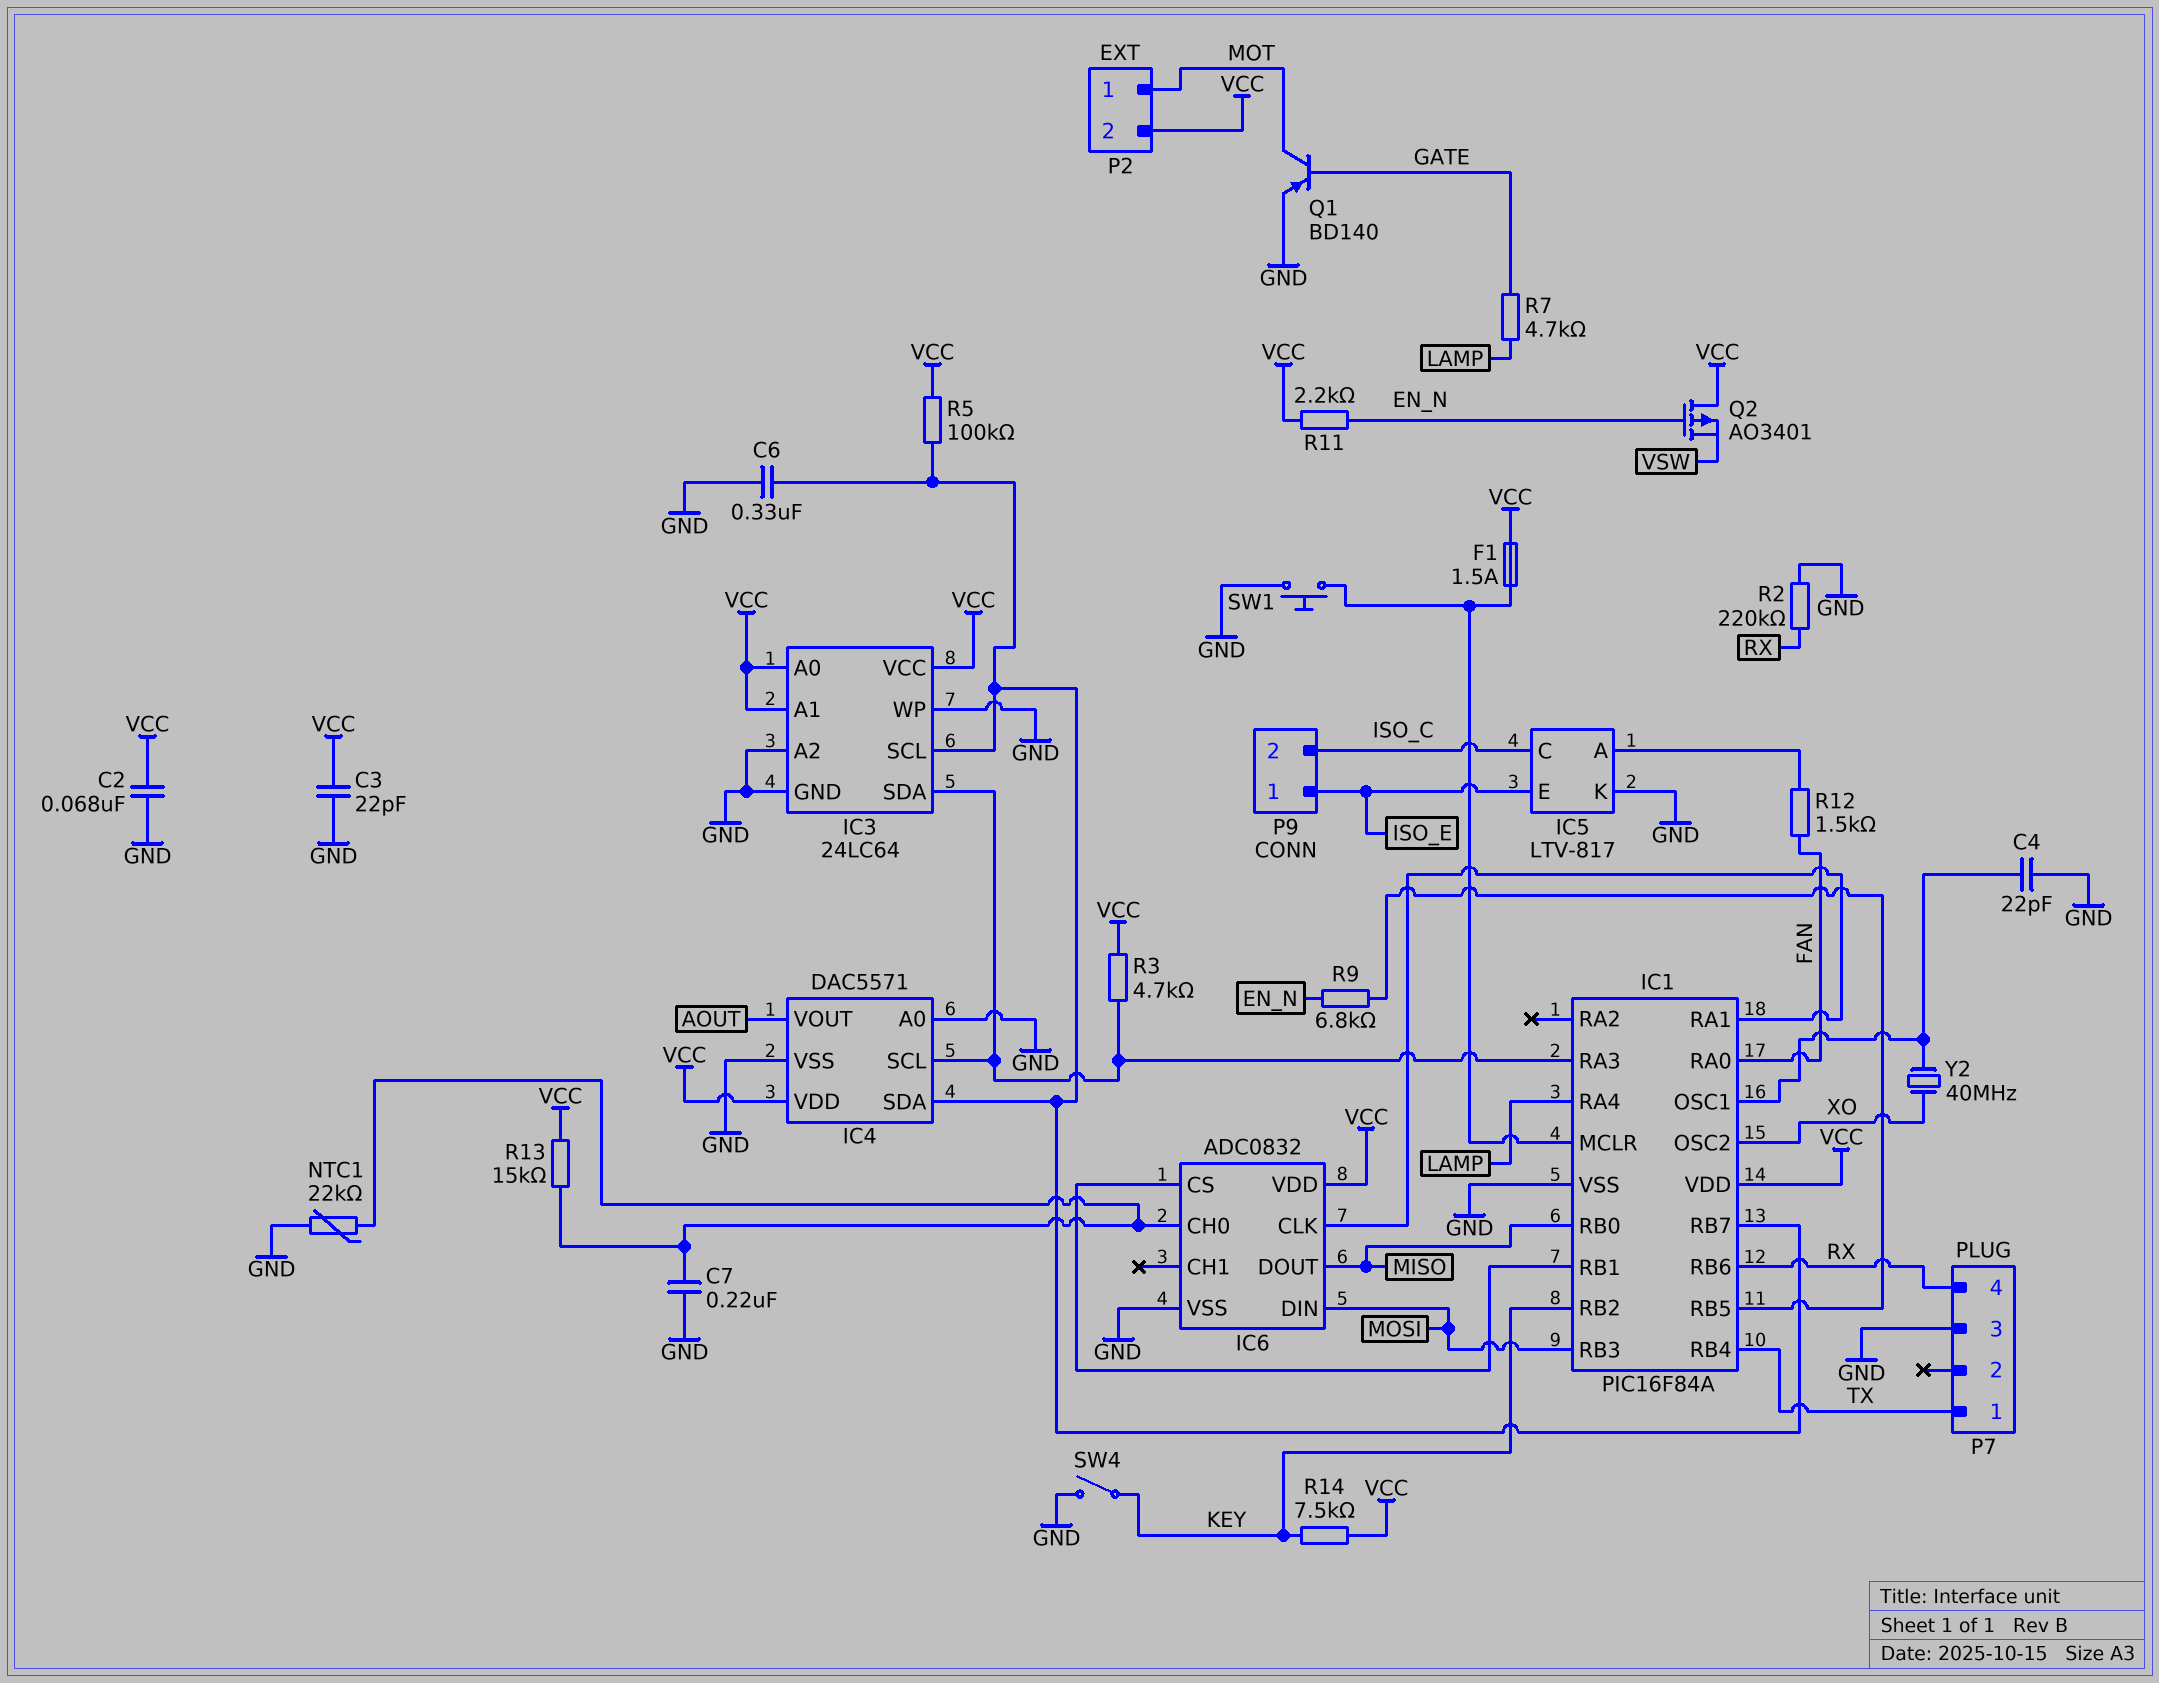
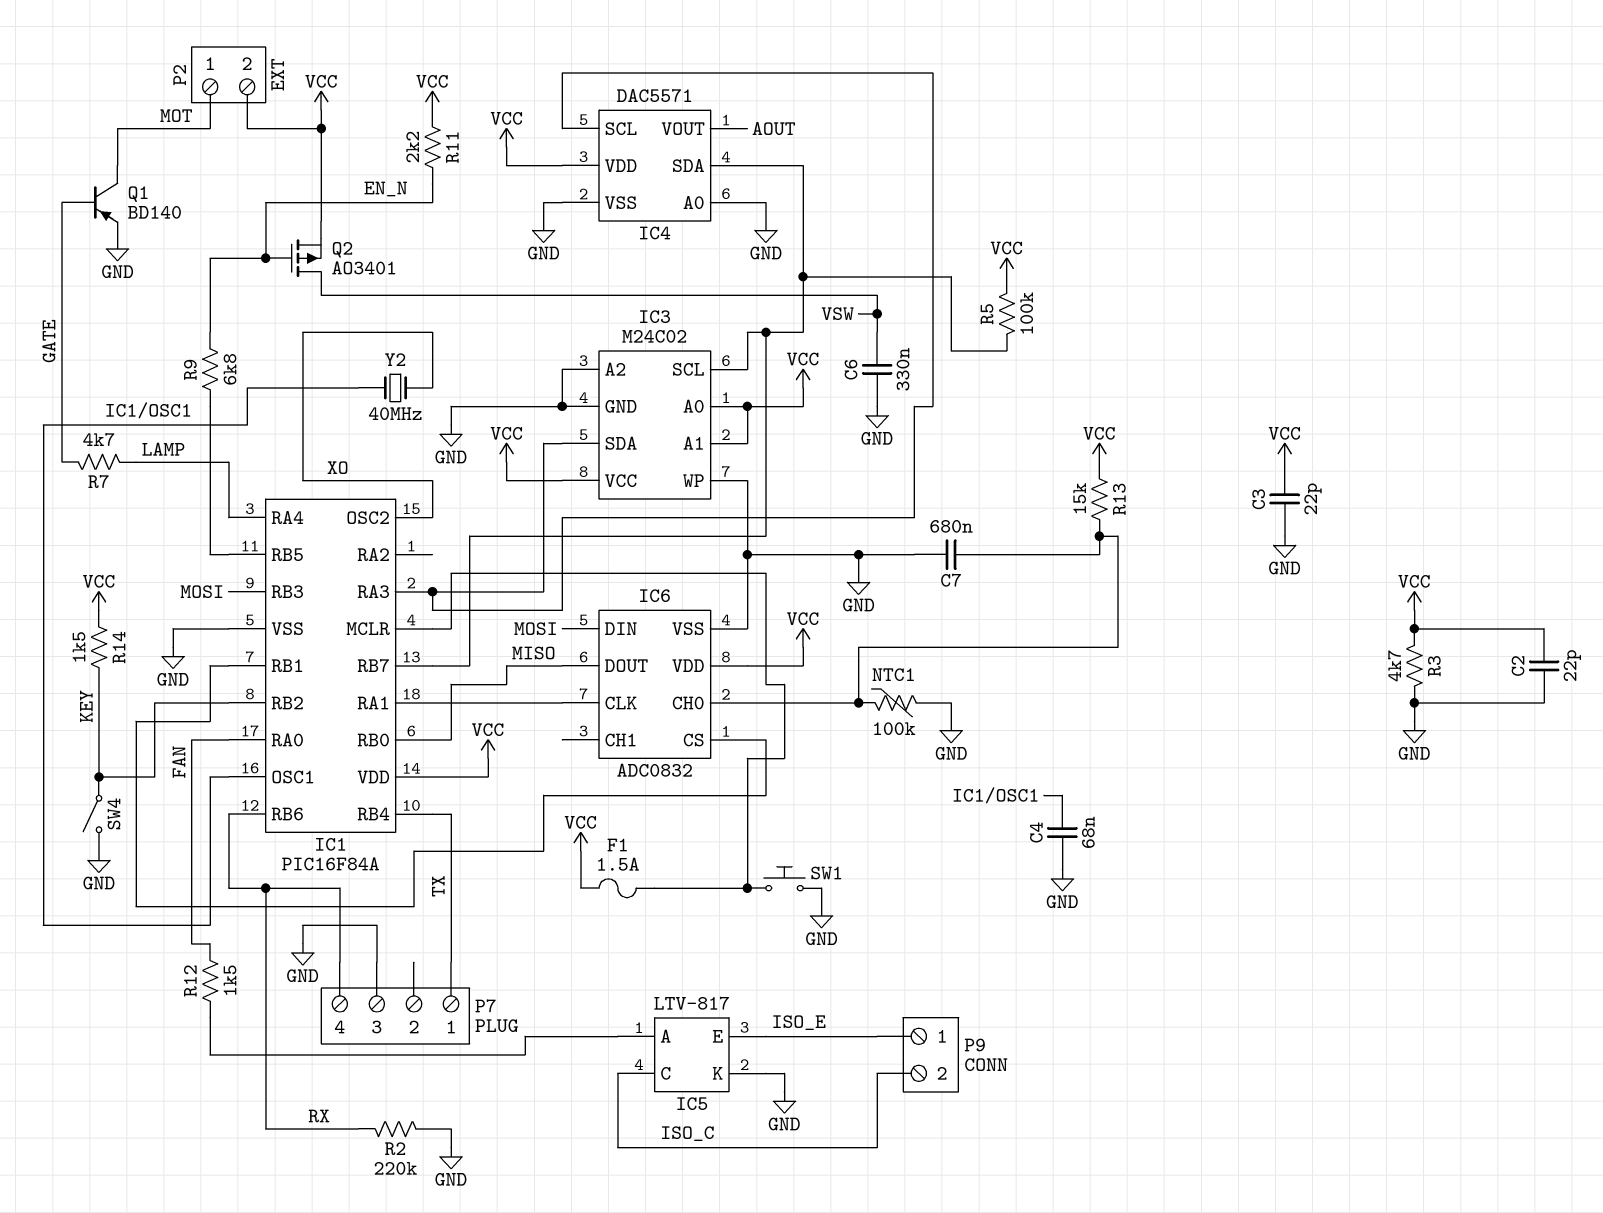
C2: 68nF (GND, VCC) -> 22pF (GND, VCC)
C4: 22pF (GND, IC1/OSC1) -> 68nF (GND, IC1/OSC1)
C6: 330nF (GND, IC1/RB7) -> 330nF (GND, VSW)
C7: 220nF (GND, IC6/CH0) -> 680nF (GND, IC6/CH0)
IC3: 24LC64 -> M24C02
NTC1: 22k (GND, IC6/CH0) -> 100k (GND, IC6/CH0)
Q2: PMOS AO3401 (G EN_N, D VCC, S VSW) -> PMOS AO3401 (G EN_N, D VSW, S VCC)
R3: 4.7k (IC1/RA3, VCC) -> 4.7k (GND, VCC)
R14: 7.5k (KEY, VCC) -> 1.5k (KEY, VCC)

